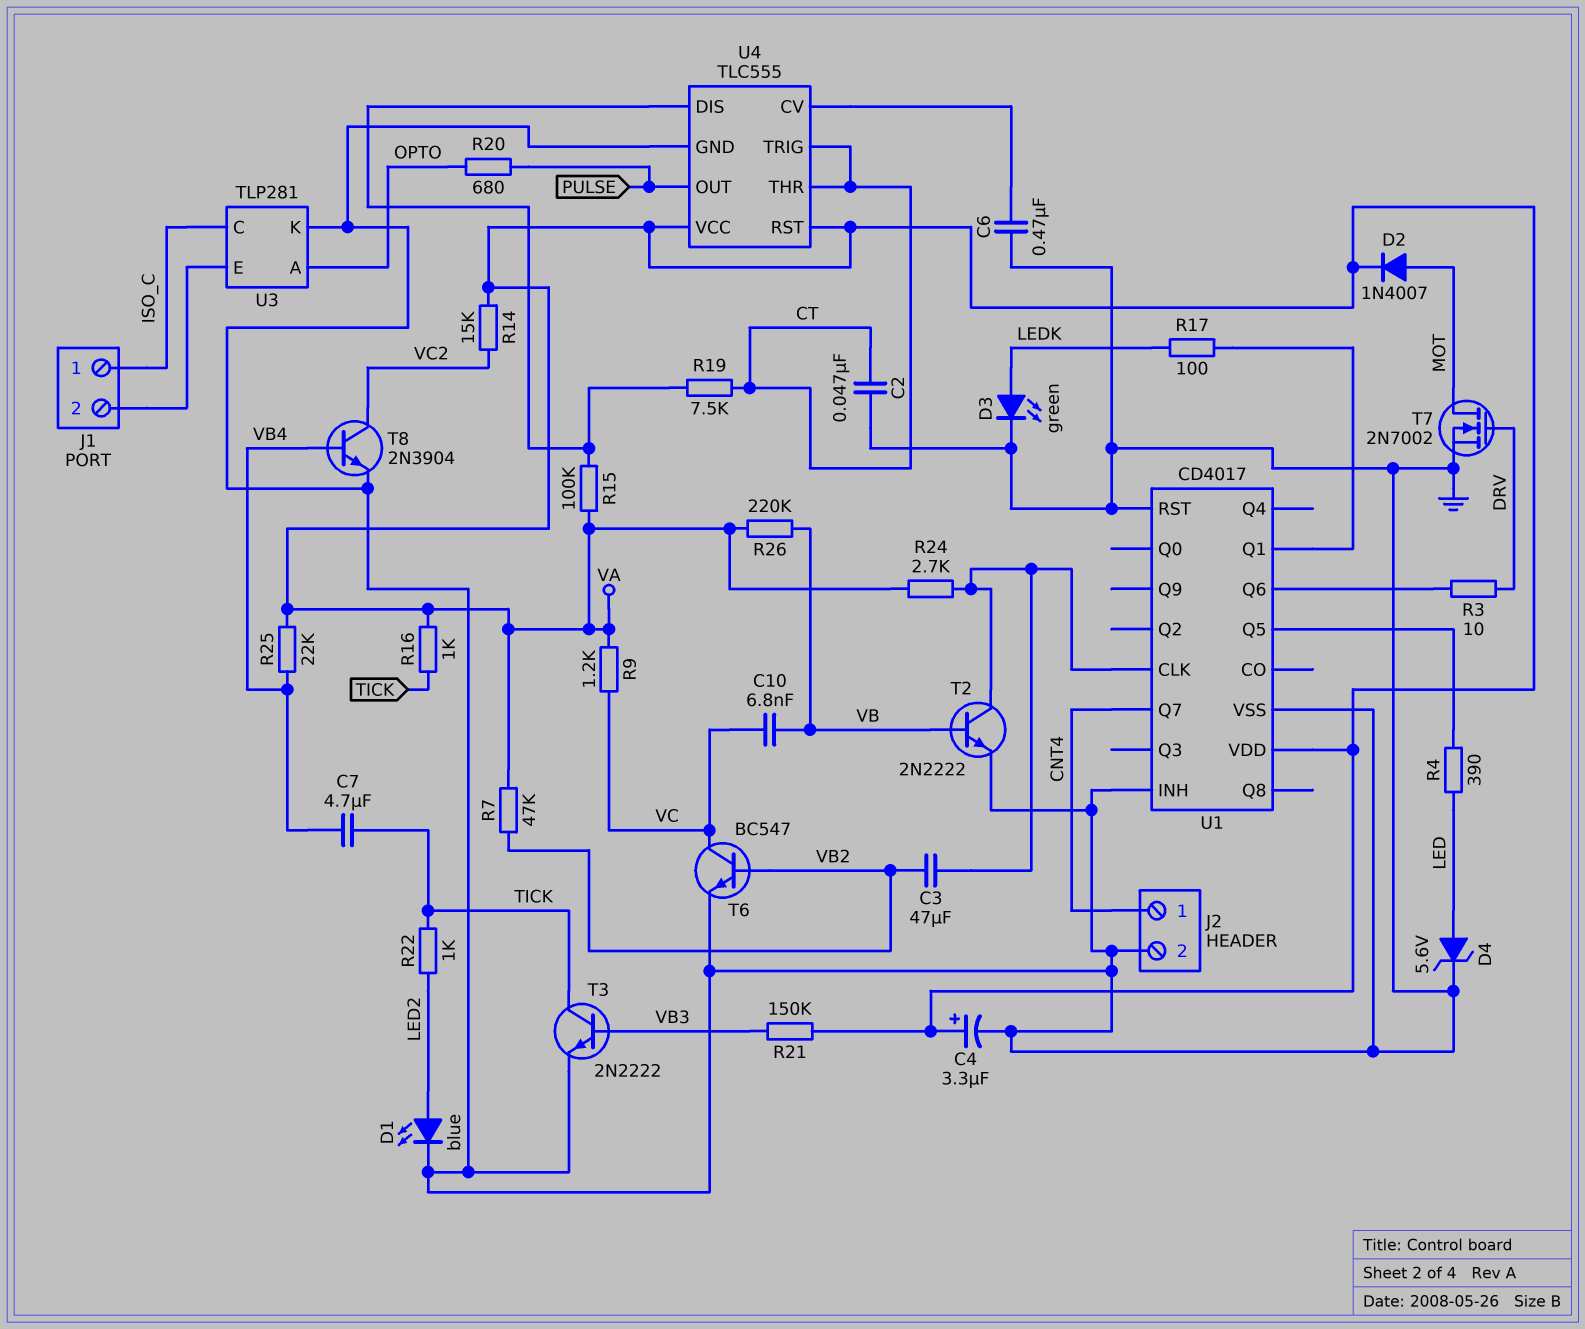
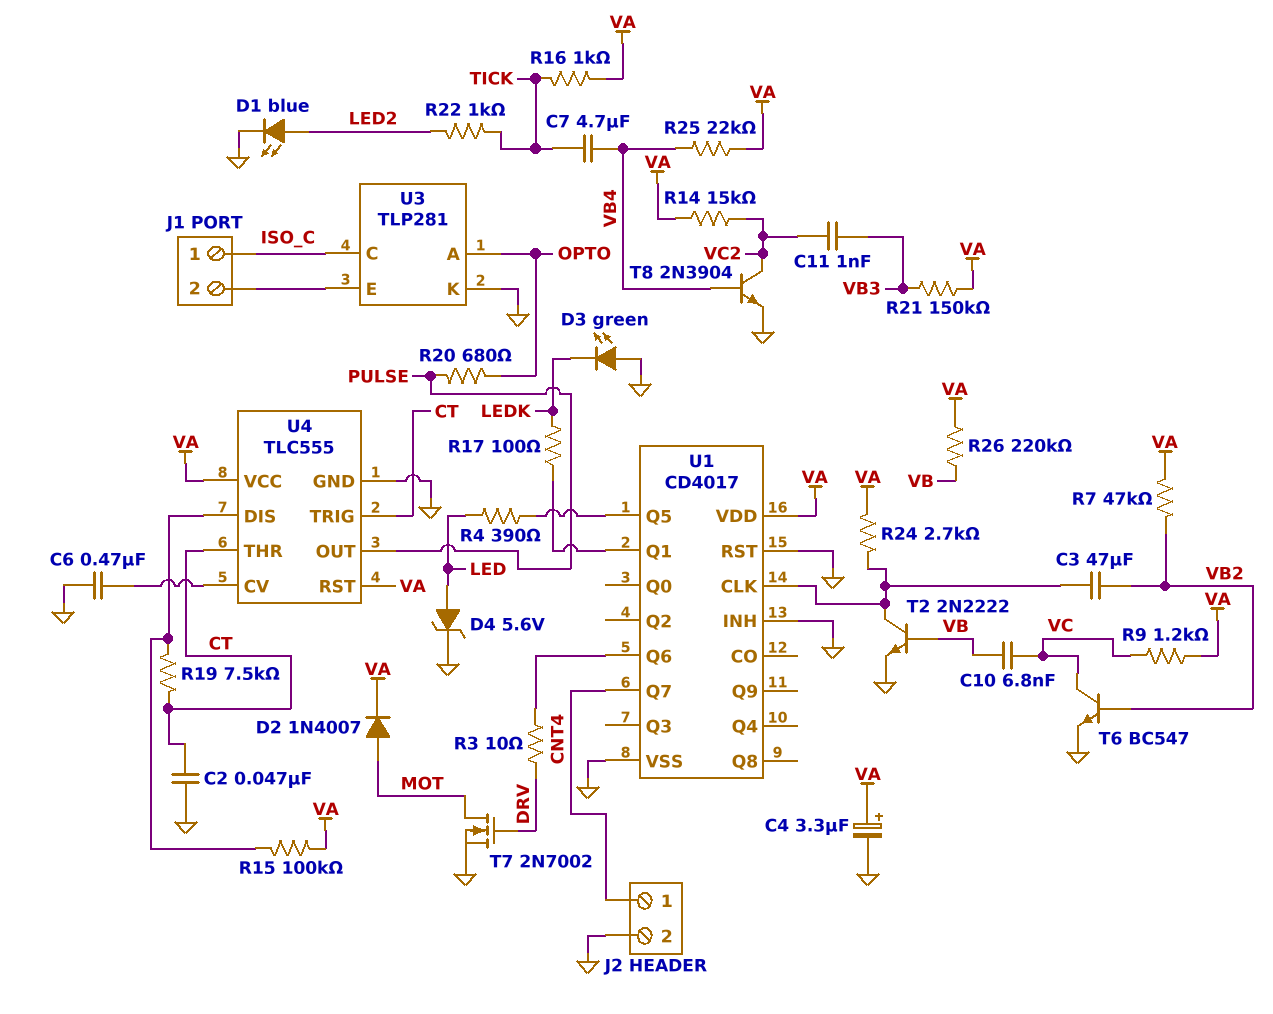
C11: none -> 1nF (VB3, VC2)
D3: LED green (A LEDK, K GND) -> LED green (A GND, K LEDK)
T3: NPN 2N2222 (B VB3, C TICK, E GND) -> none

